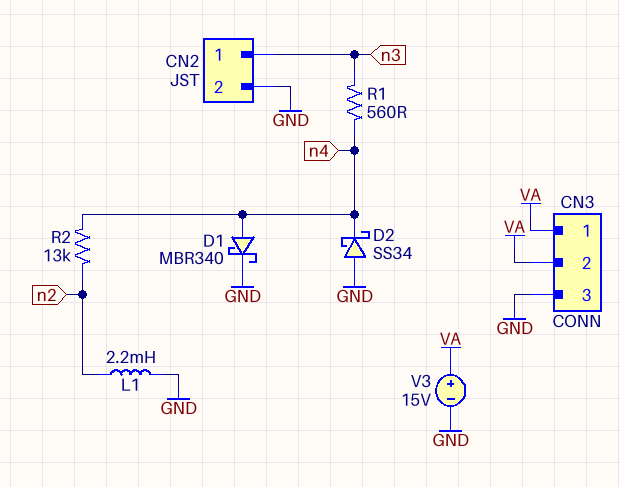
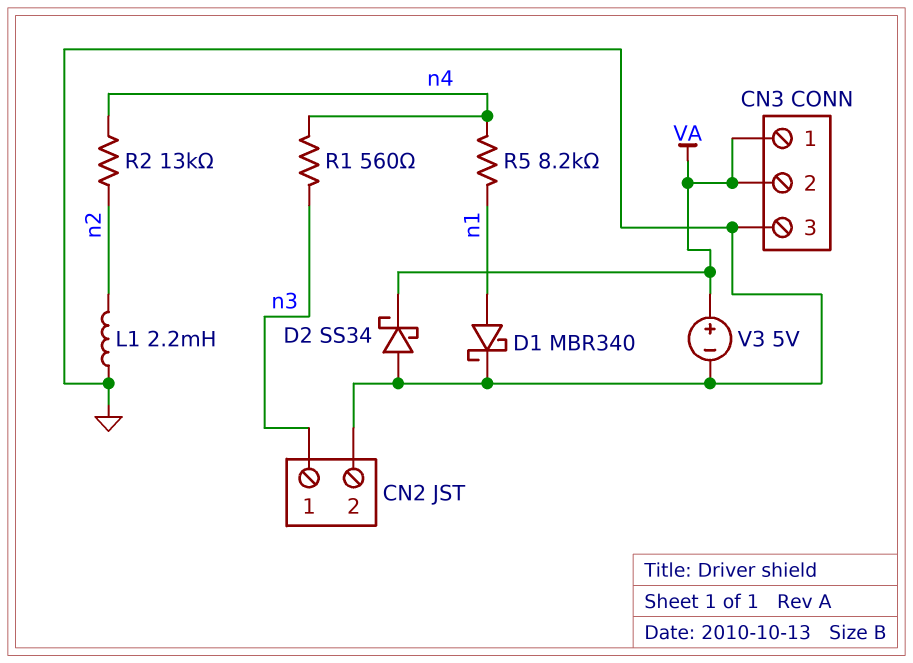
D1: schottky MBR340 (A n4, K GND) -> schottky MBR340 (A n1, K GND)
D2: schottky SS34 (A GND, K n4) -> schottky SS34 (A GND, K VA)
R5: none -> 8.2k (n1, n4)
V3: 15V (plus VA, minus GND) -> 5V (plus VA, minus GND)

